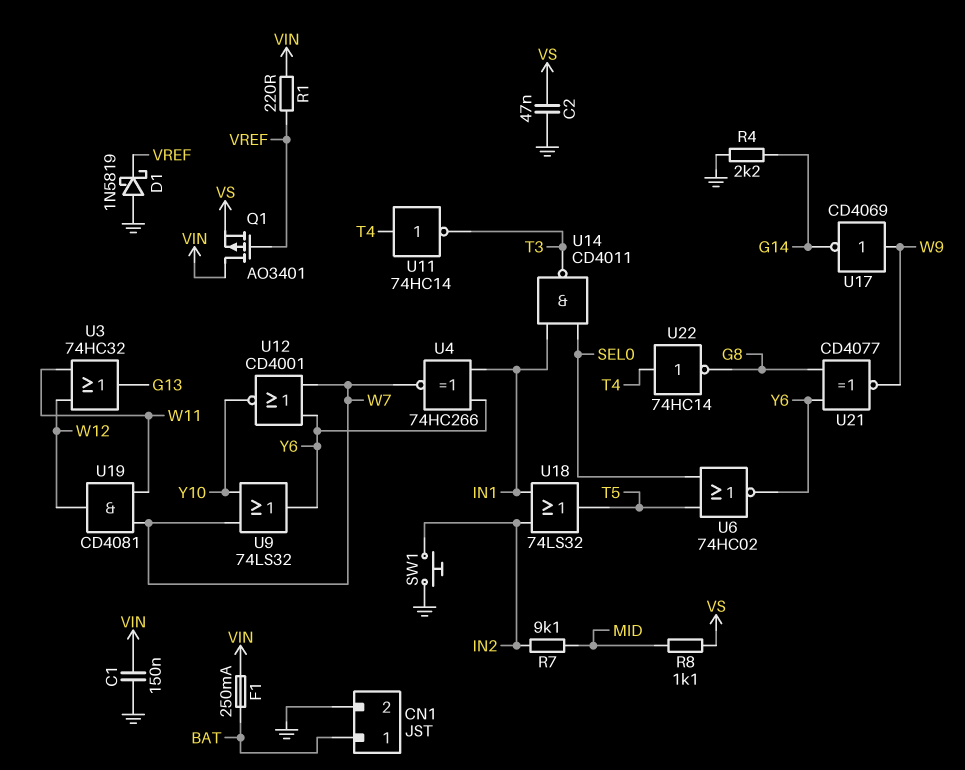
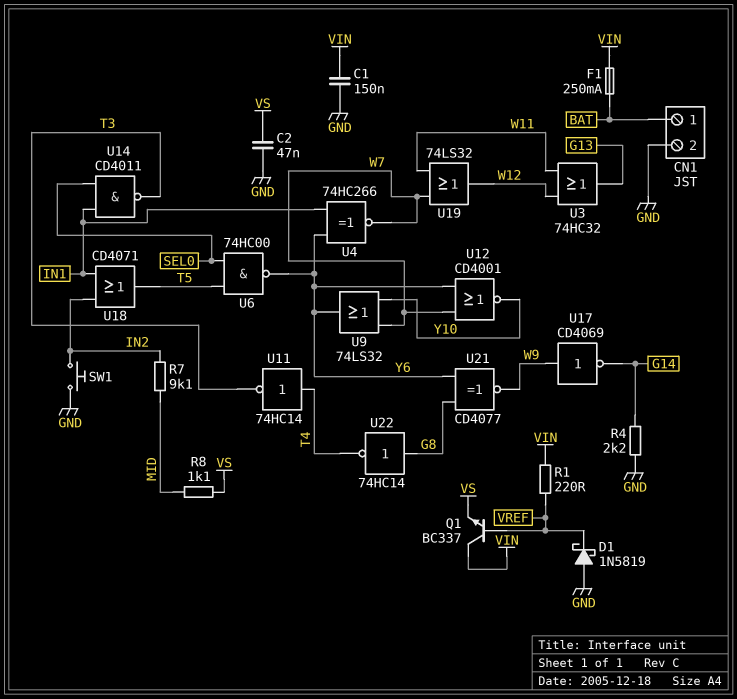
Q1: PMOS AO3401 (G VREF, D VIN, S VS) -> NPN BC337 (B VREF, C VIN, E VS)
U6: NOR 74HC02 (in SEL0, in T5, out Y6) -> NAND 74HC00 (in SEL0, in T5, out Y6)
U18: OR 74LS32 (in IN1, in IN2, out T5) -> OR CD4071 (in IN1, in IN2, out T5)
U19: AND CD4081 (in W7, in W11, out W12) -> OR 74LS32 (in W7, in W11, out W12)
U22: NOT 74HC14 (in T4, out G8) -> NOT 74HC14 (in G8, out T4)

